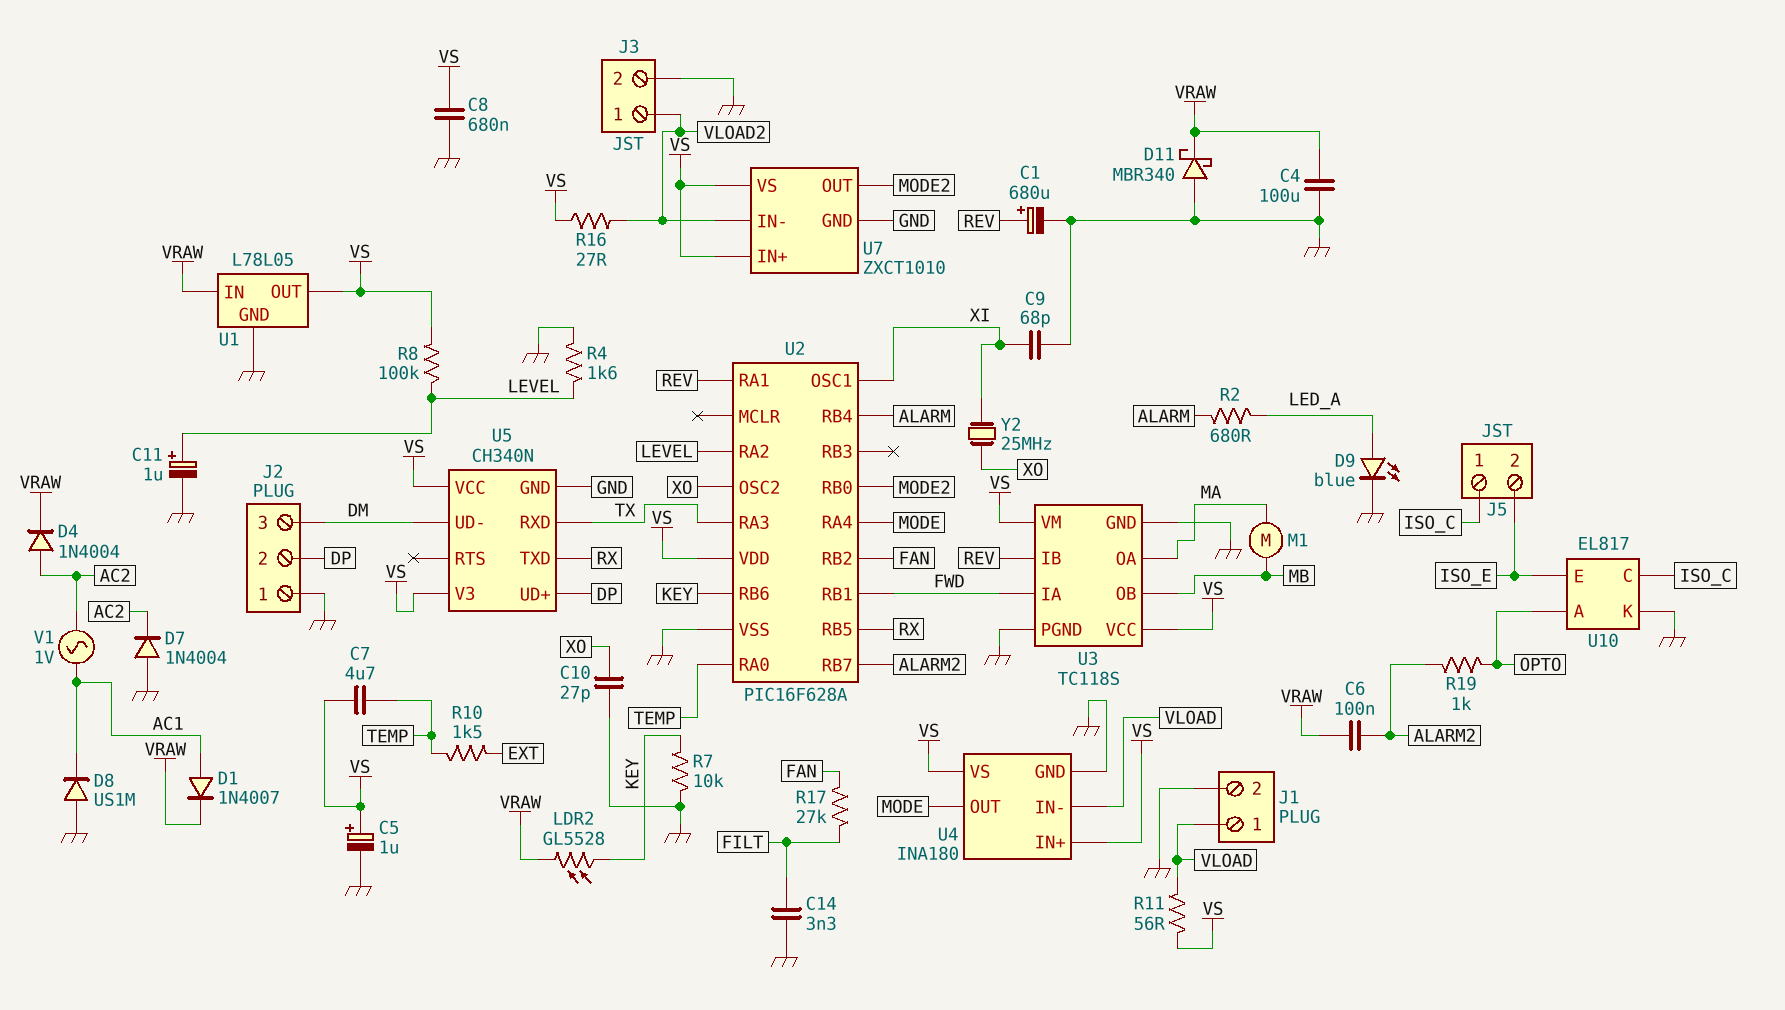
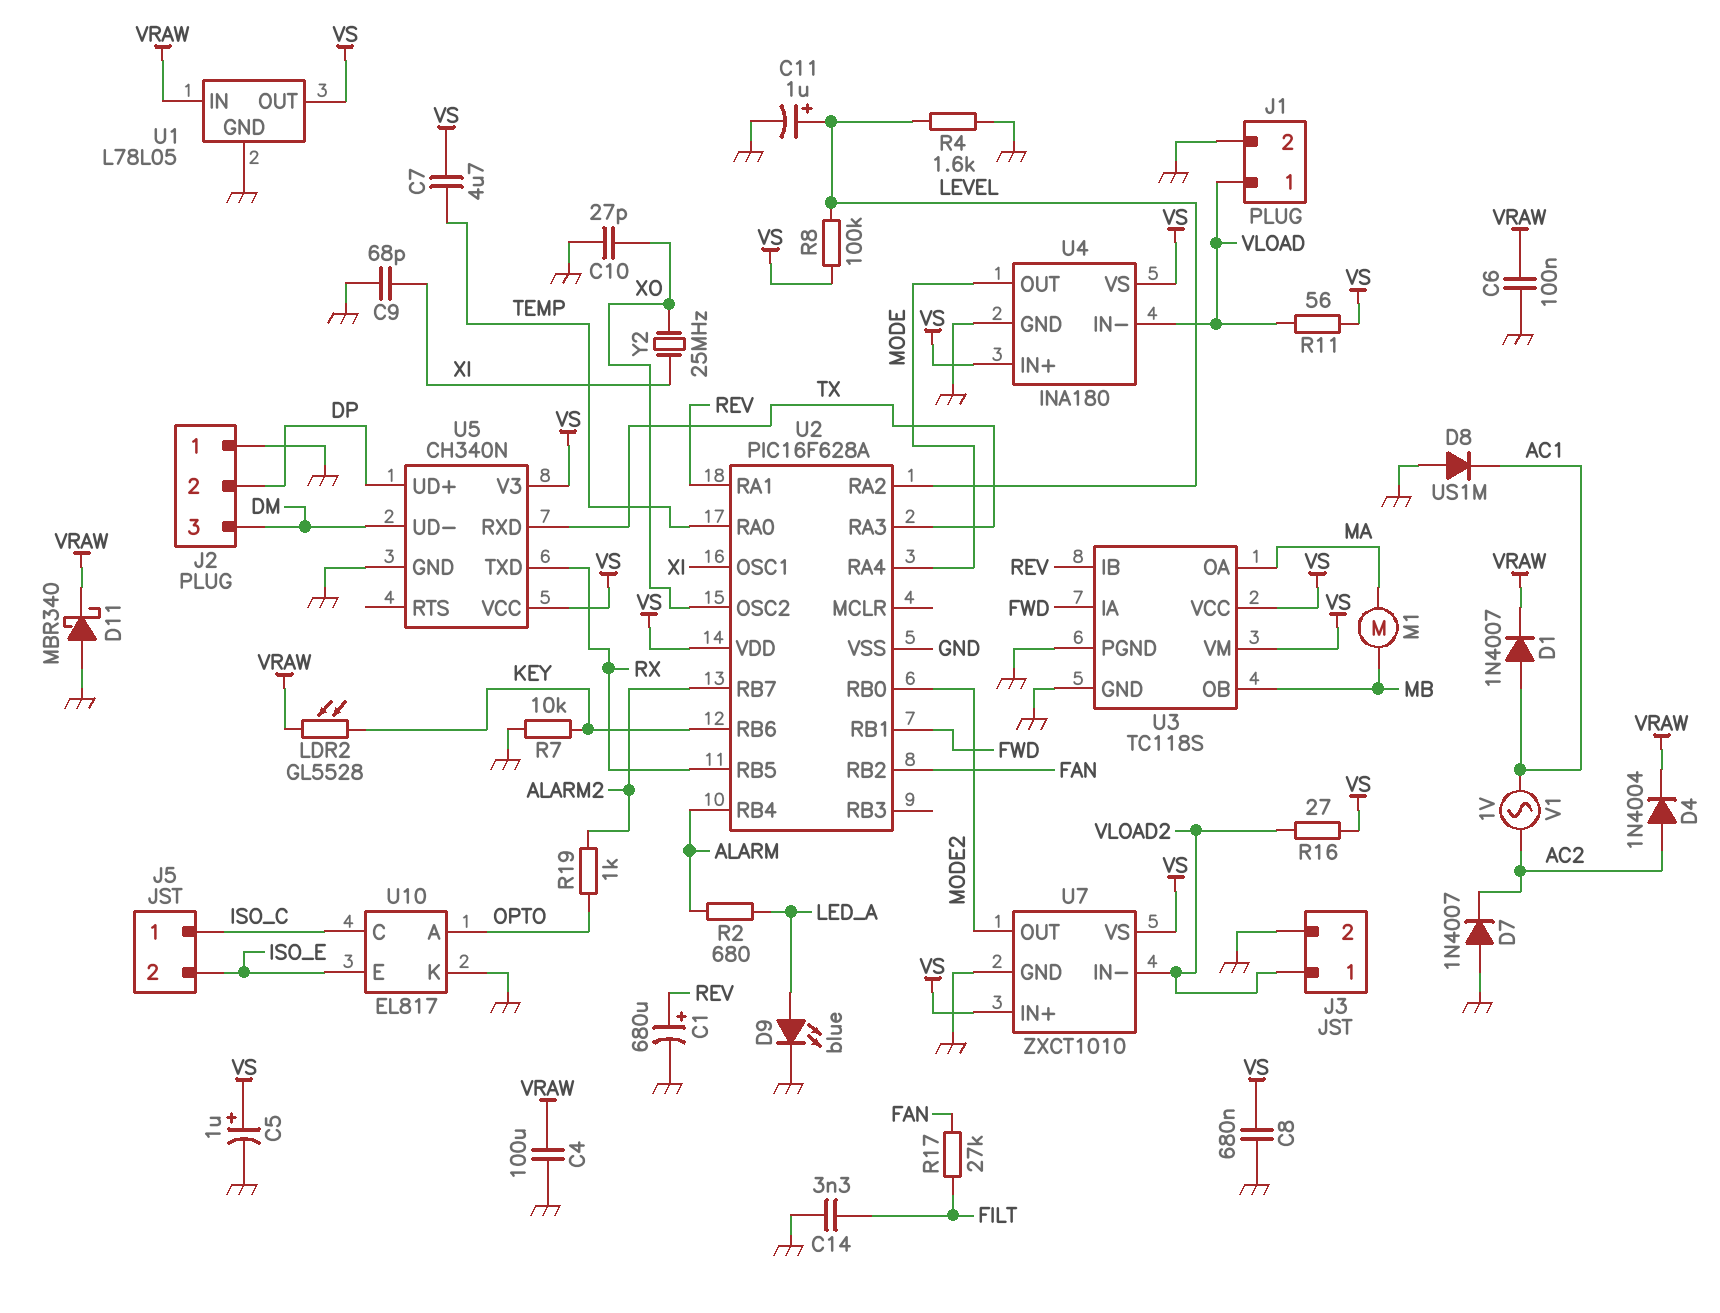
C6: 100nF (ALARM2, VRAW) -> 100nF (GND, VRAW)
D7: diode 1N4004 (A GND, K AC2) -> diode 1N4007 (A GND, K AC2)
R10: 1.5k (EXT, TEMP) -> none

